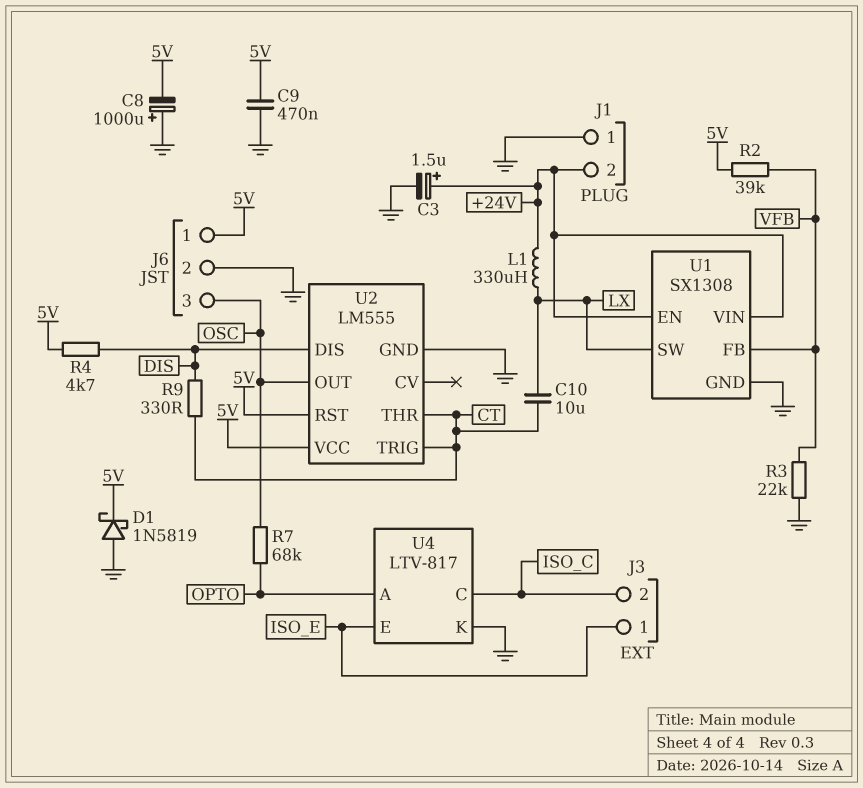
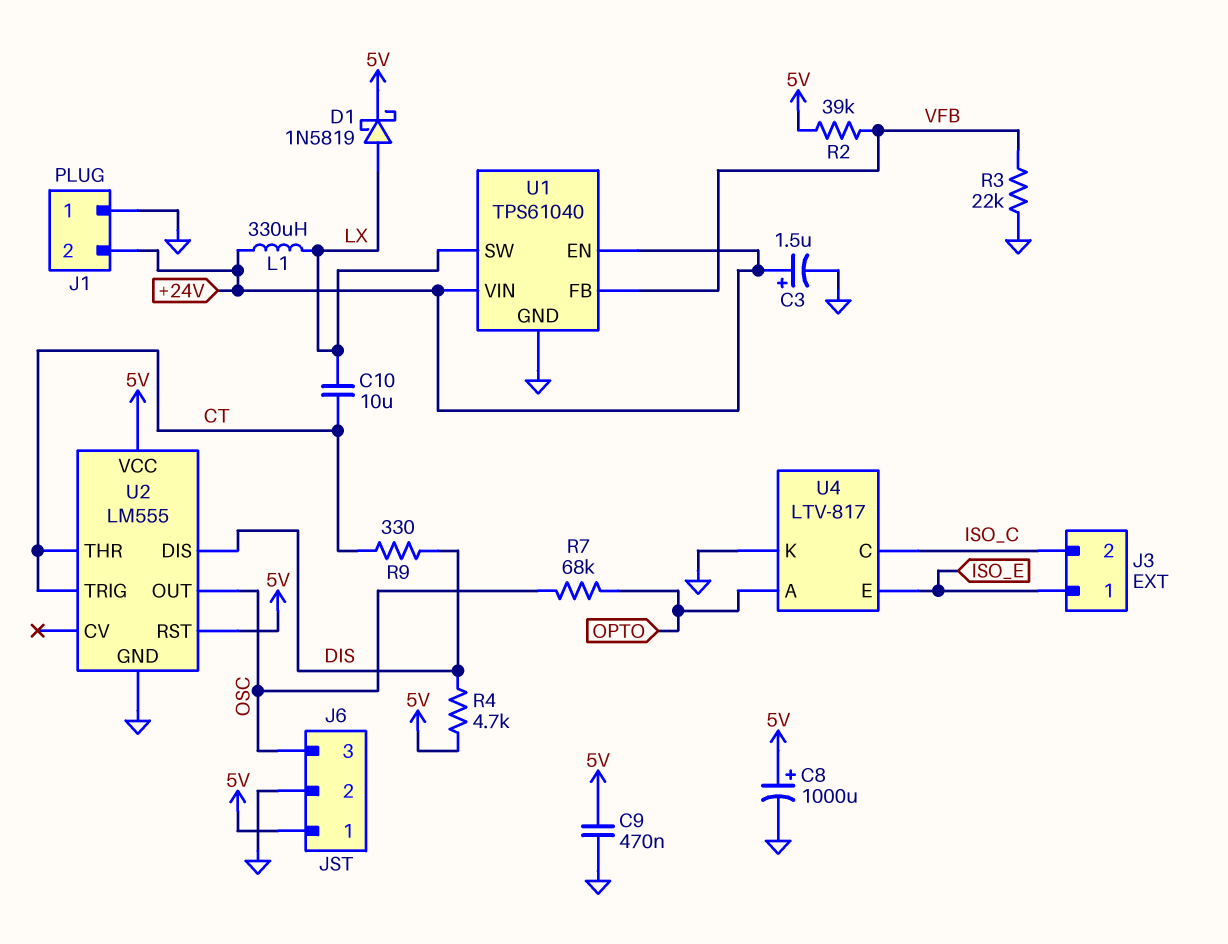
C8: 1000uF (plus GND, minus 5V) -> 1000uF (plus 5V, minus GND)
D1: schottky 1N5819 (A GND, K 5V) -> schottky 1N5819 (A LX, K 5V)
U1: SX1308 -> TPS61040

